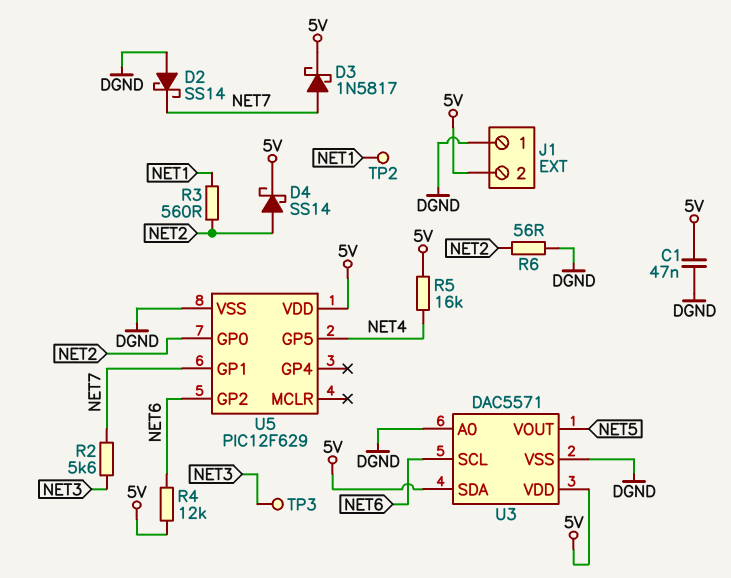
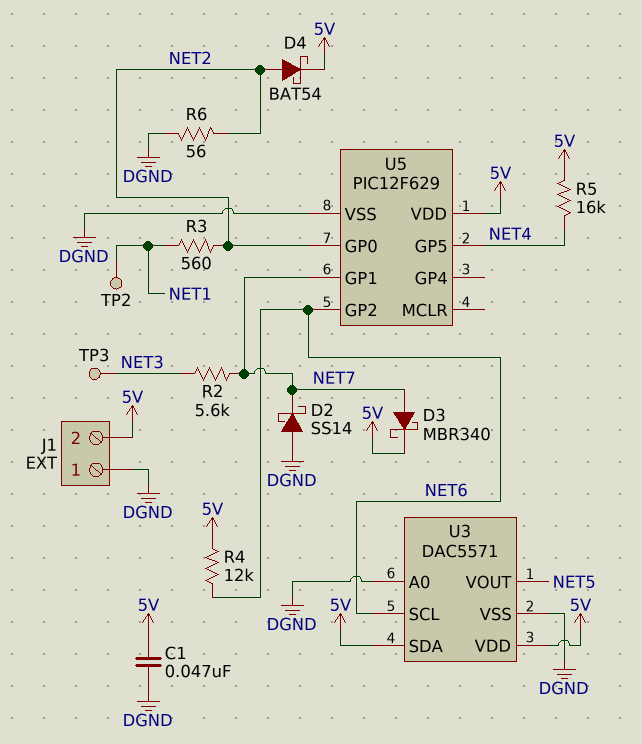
D3: schottky 1N5817 (A NET7, K 5V) -> schottky MBR340 (A NET7, K 5V)
D4: schottky SS14 (A NET2, K 5V) -> schottky BAT54 (A NET2, K 5V)

